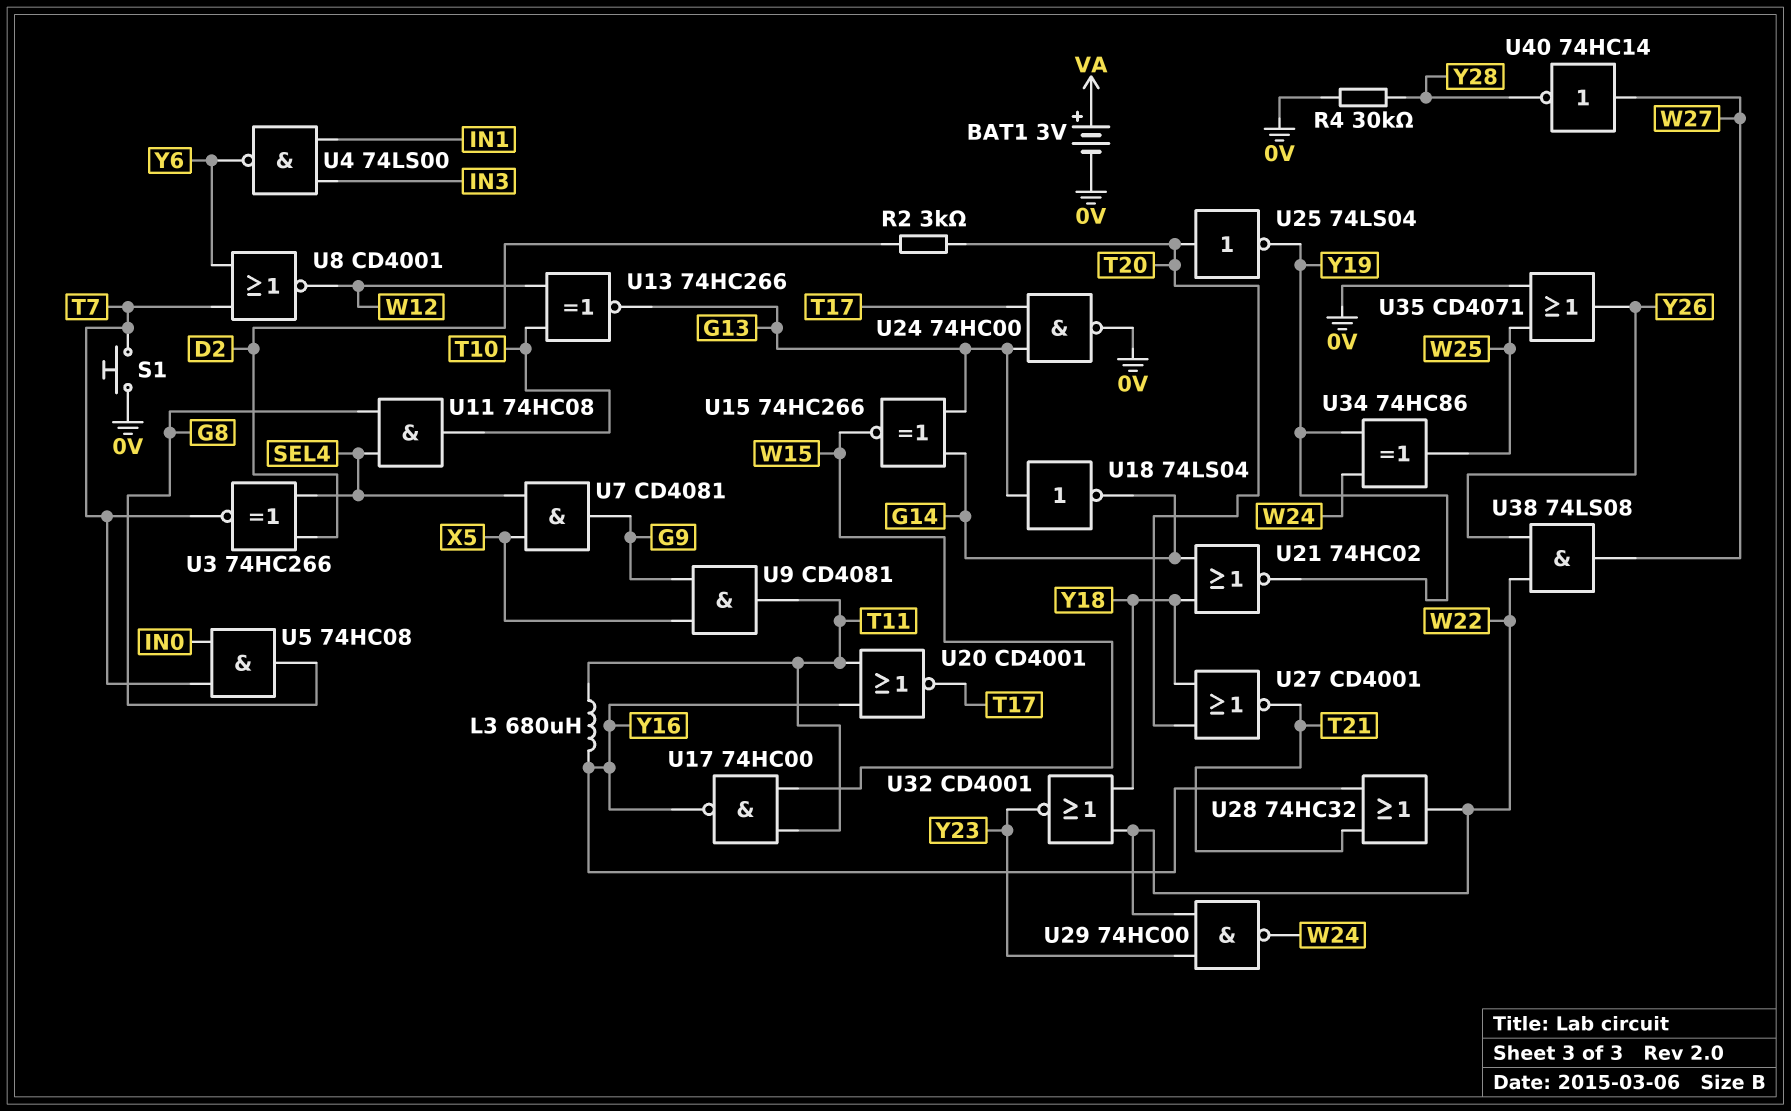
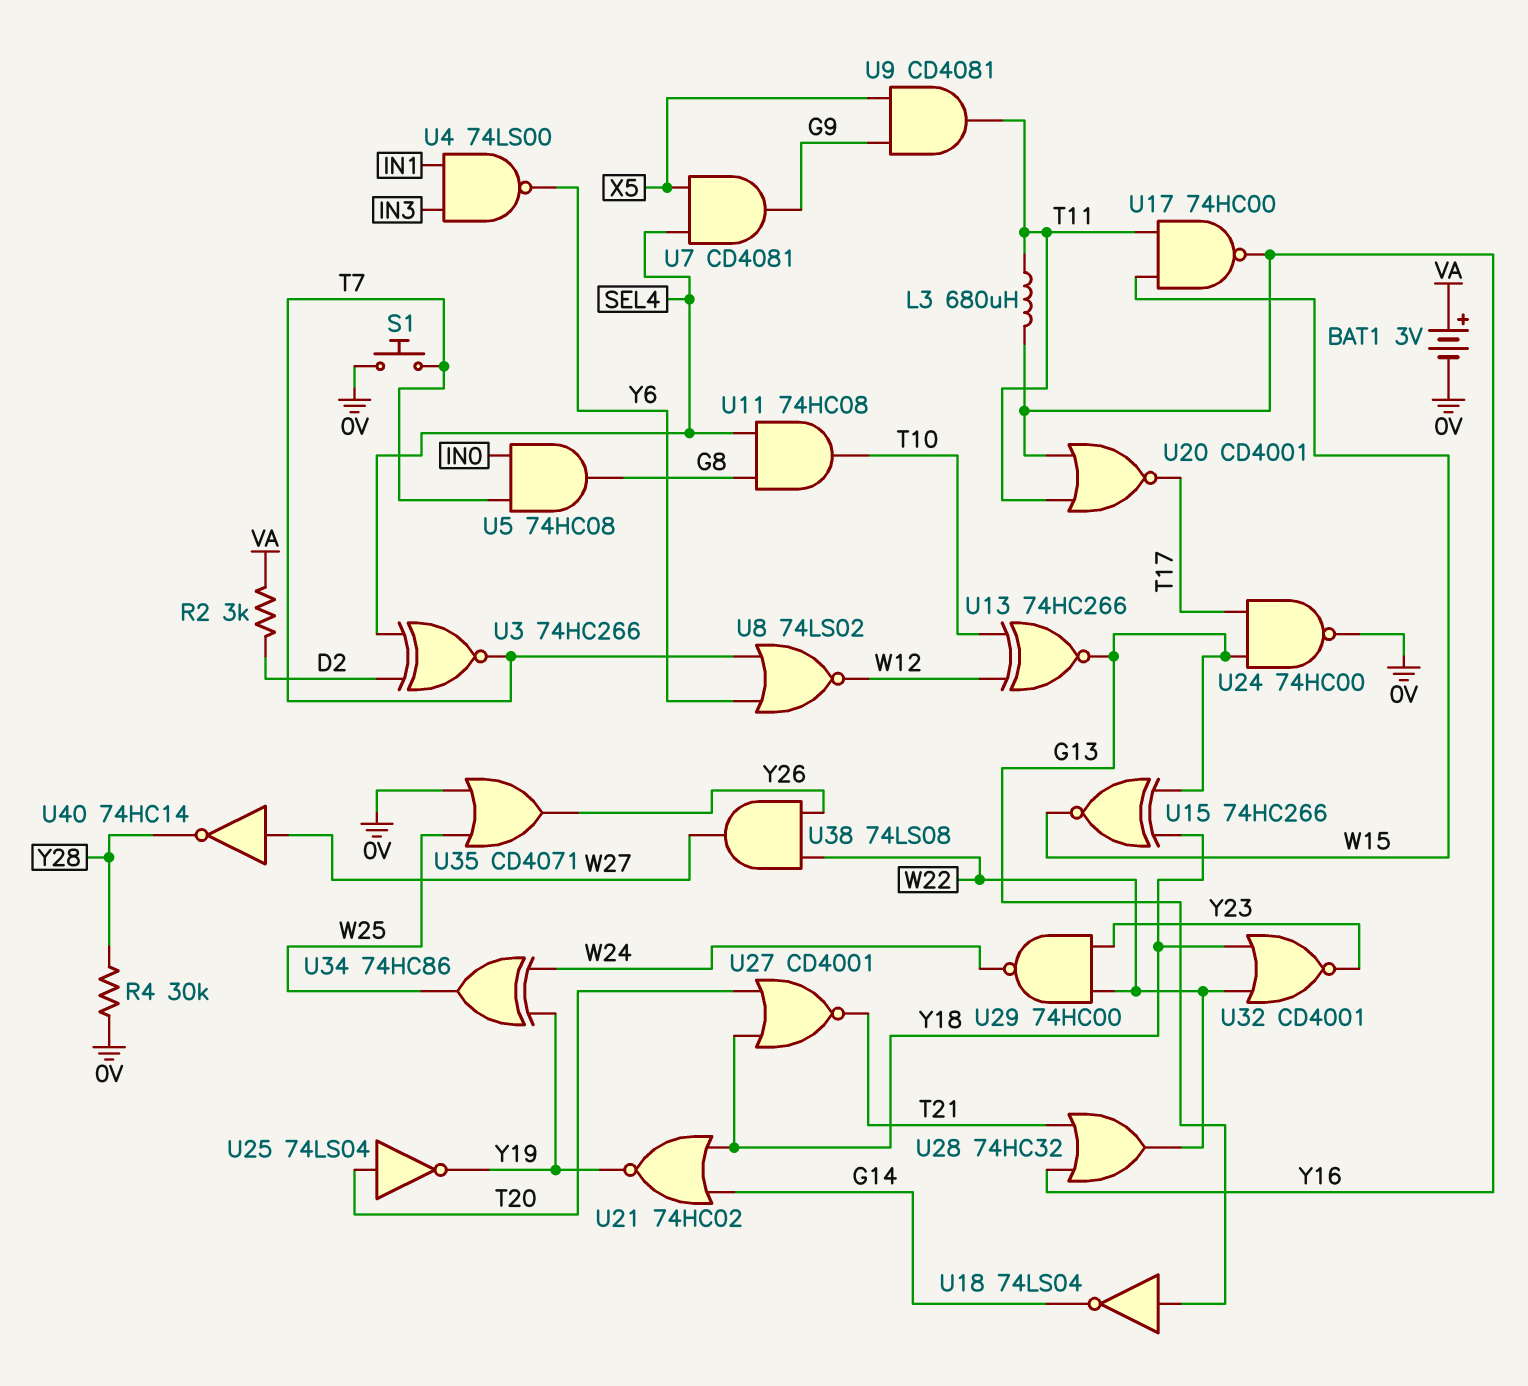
R2: 3k (D2, T20) -> 3k (D2, VA)
U8: NOR CD4001 (in T7, in Y6, out W12) -> NOR 74LS02 (in T7, in Y6, out W12)
U15: XNOR 74HC266 (in G13, in G14, out W15) -> XNOR 74HC266 (in G13, in Y18, out W15)

